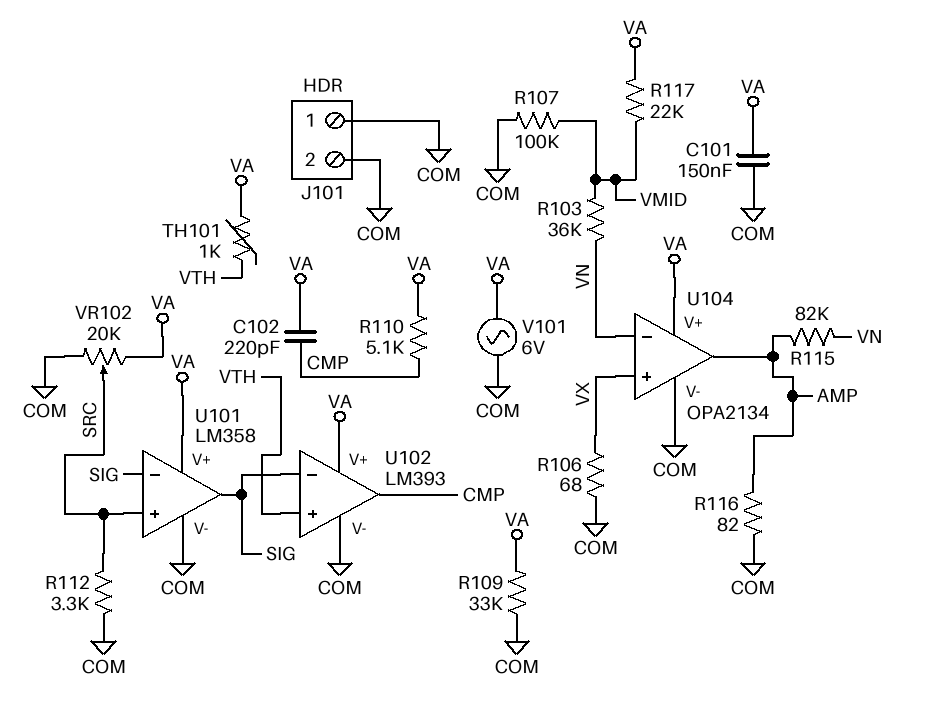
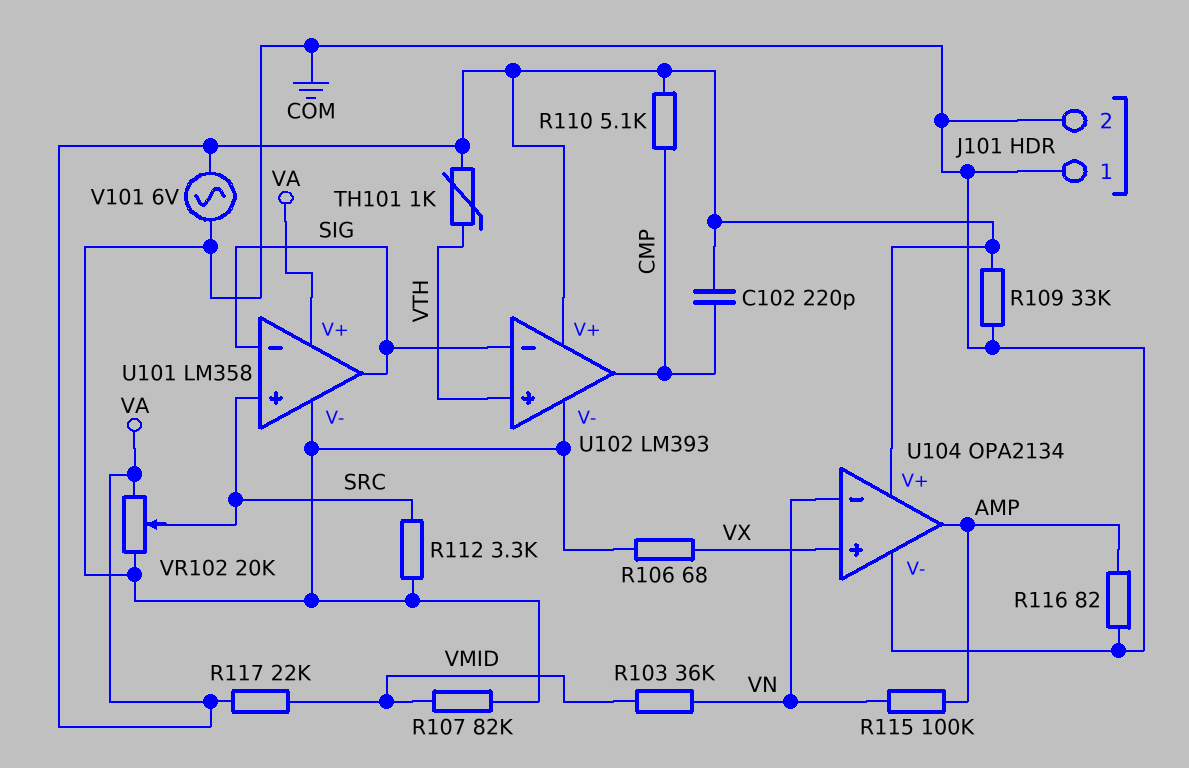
C101: 150nF (COM, VA) -> none
R107: 100k (COM, VMID) -> 82k (COM, VMID)
R115: 82k (AMP, VN) -> 100k (AMP, VN)

